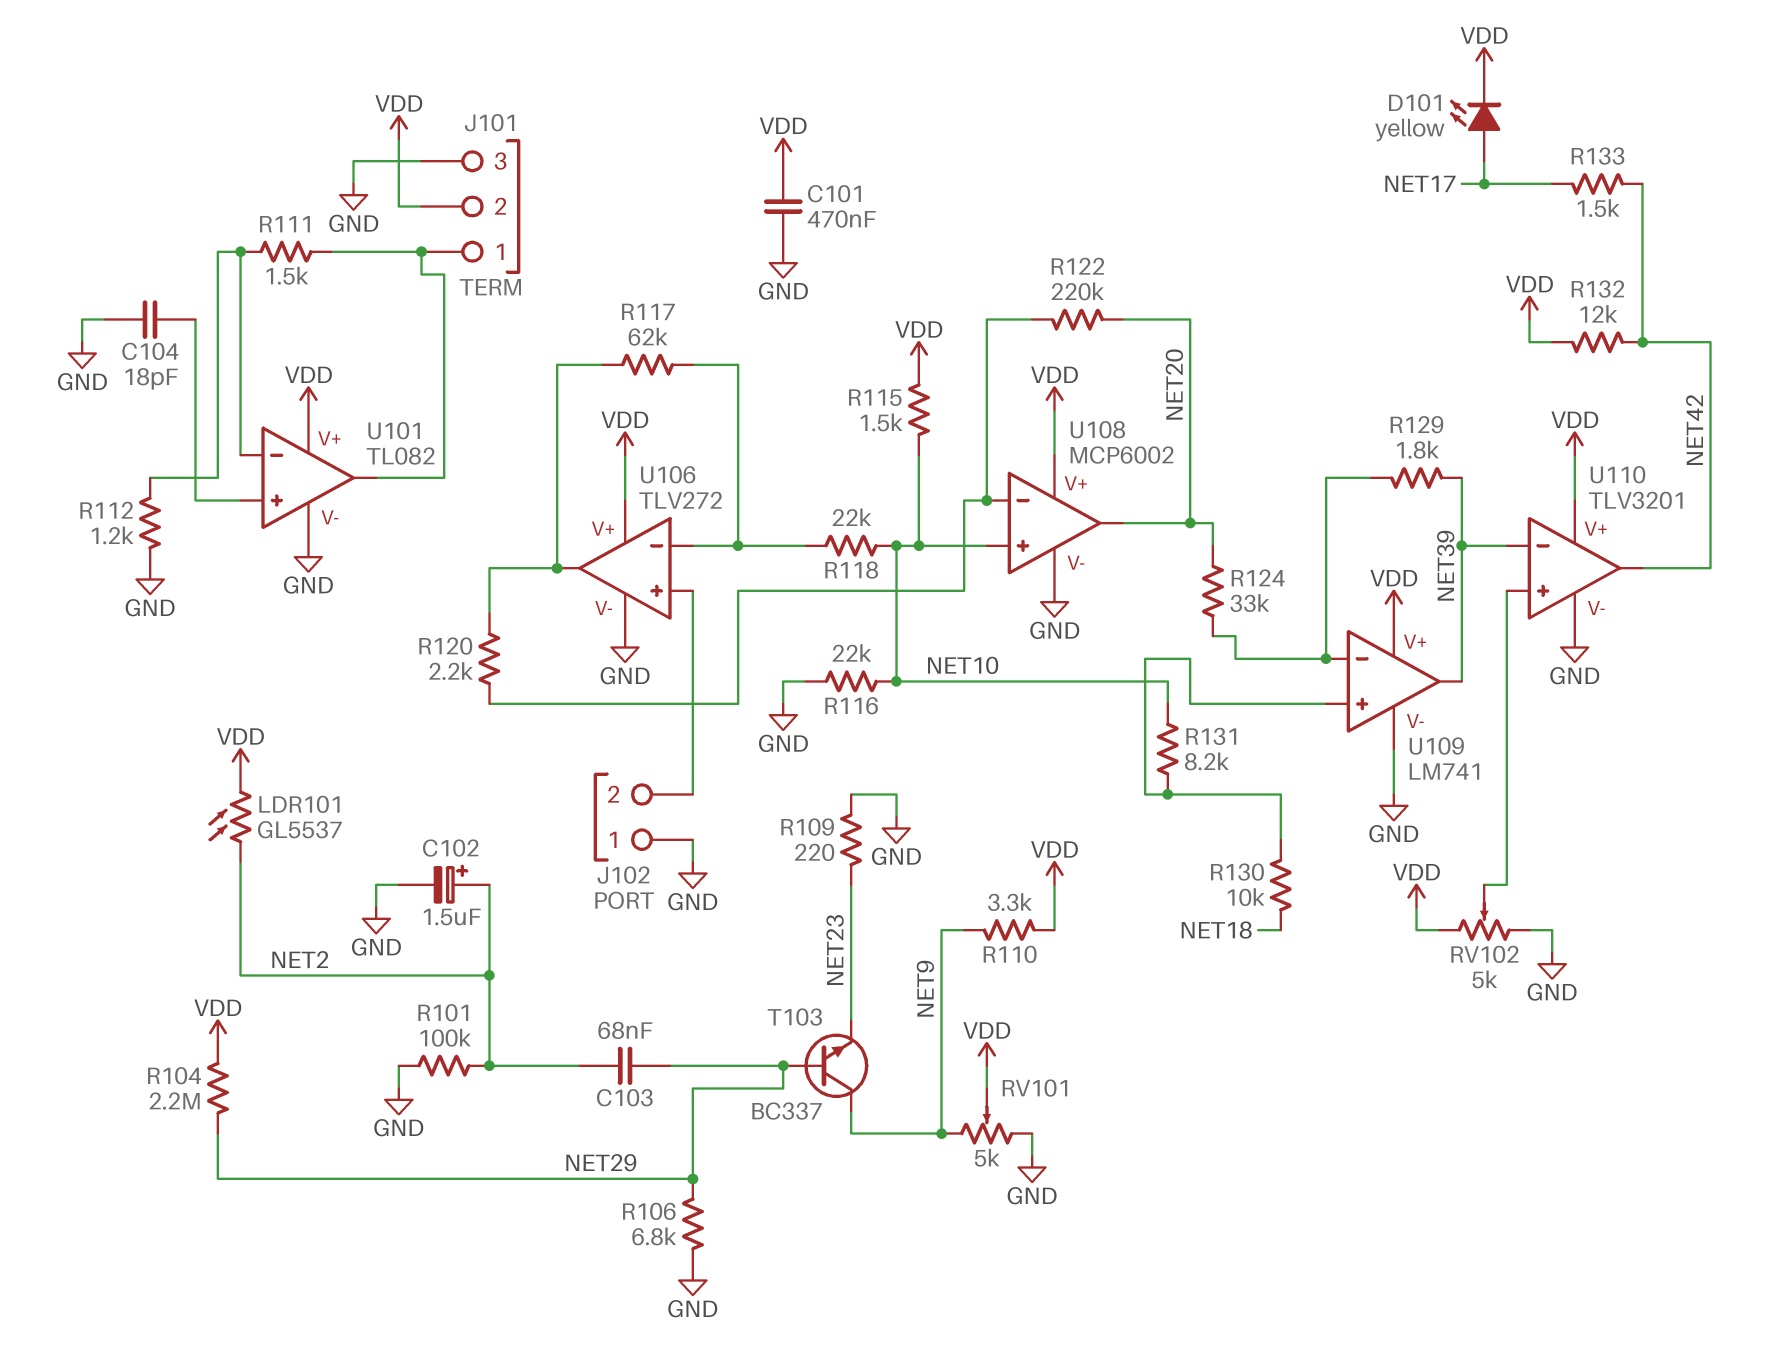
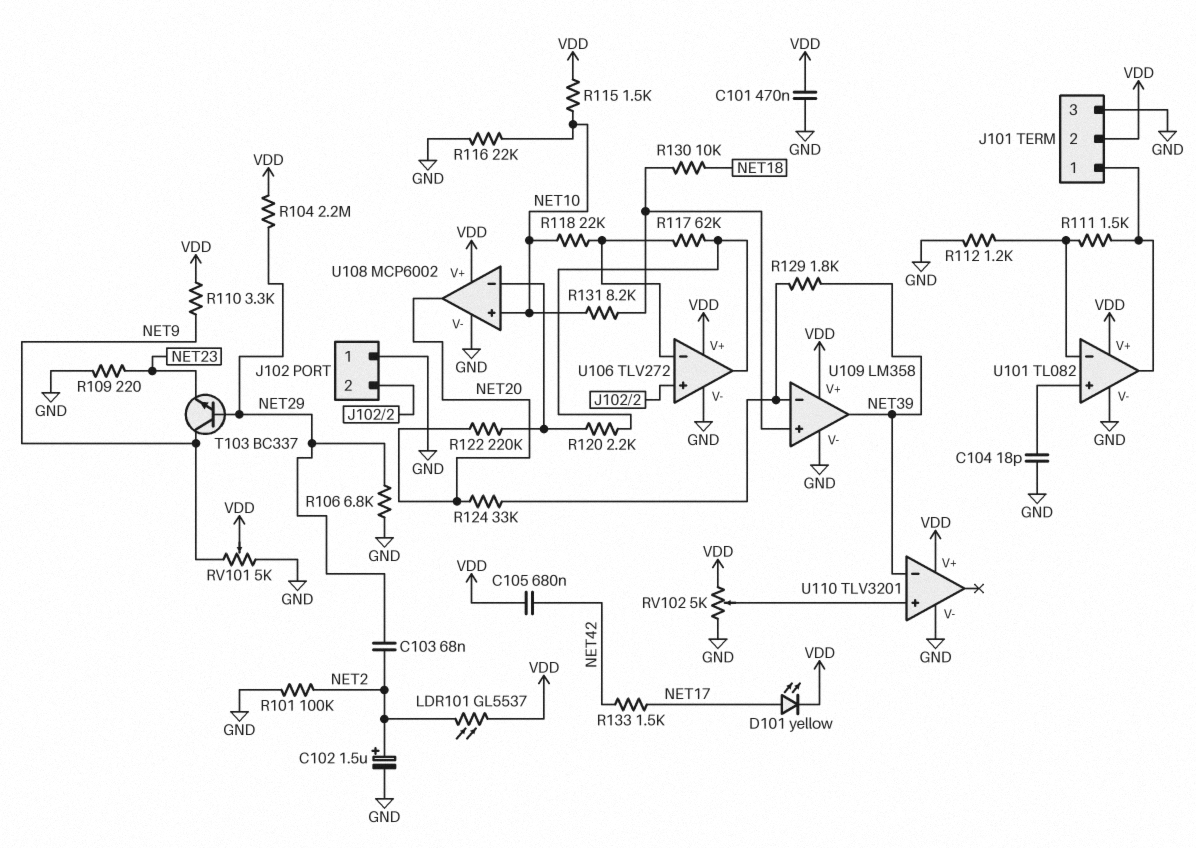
C105: none -> 680nF (NET42, VDD)
R132: 12k (NET42, VDD) -> none
U109: LM741 -> LM358
U110 pin out: NET42 -> none

